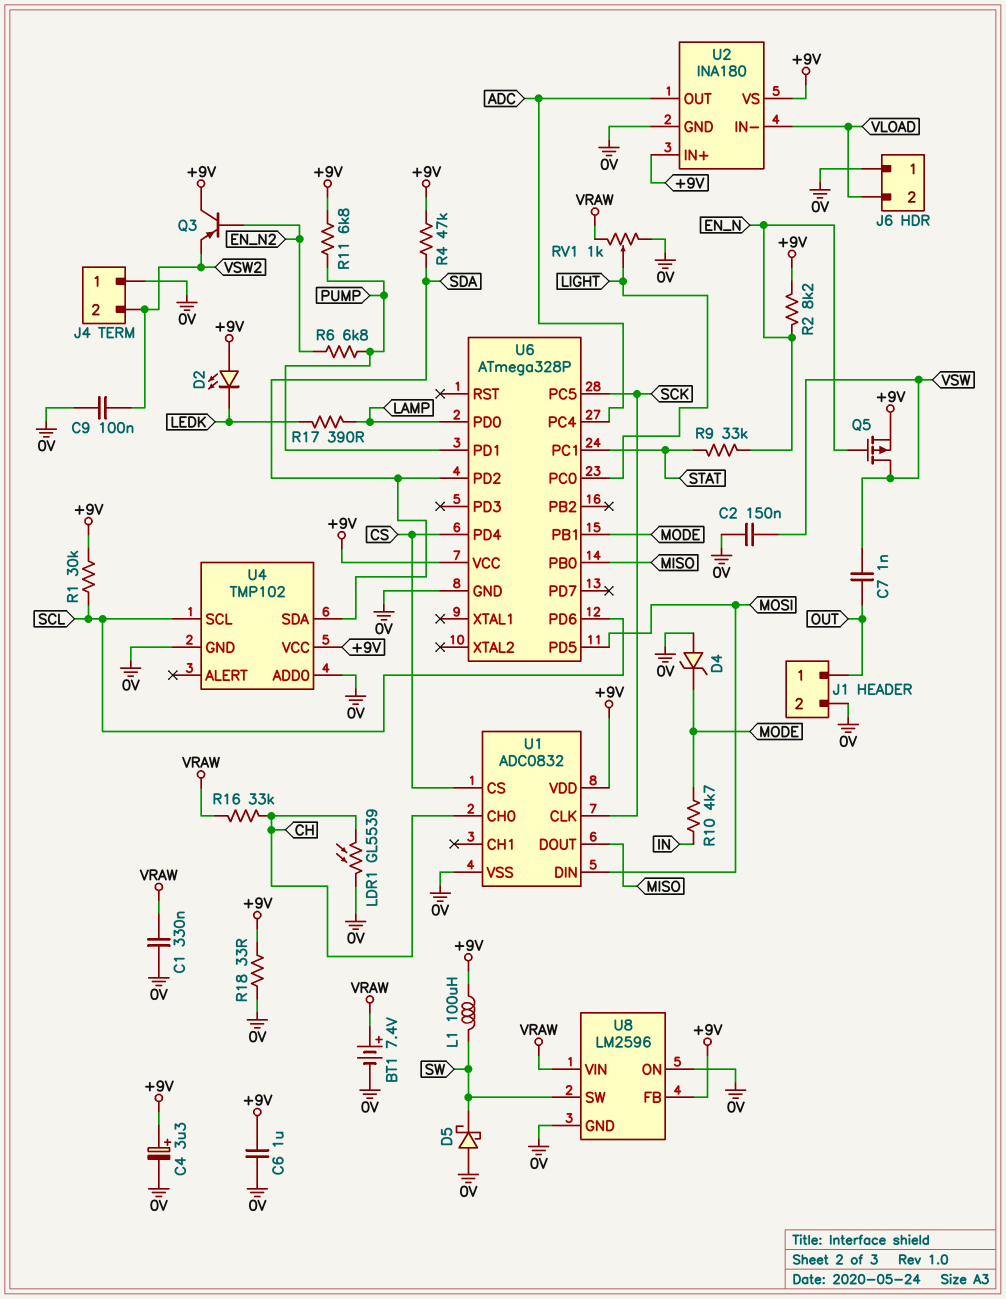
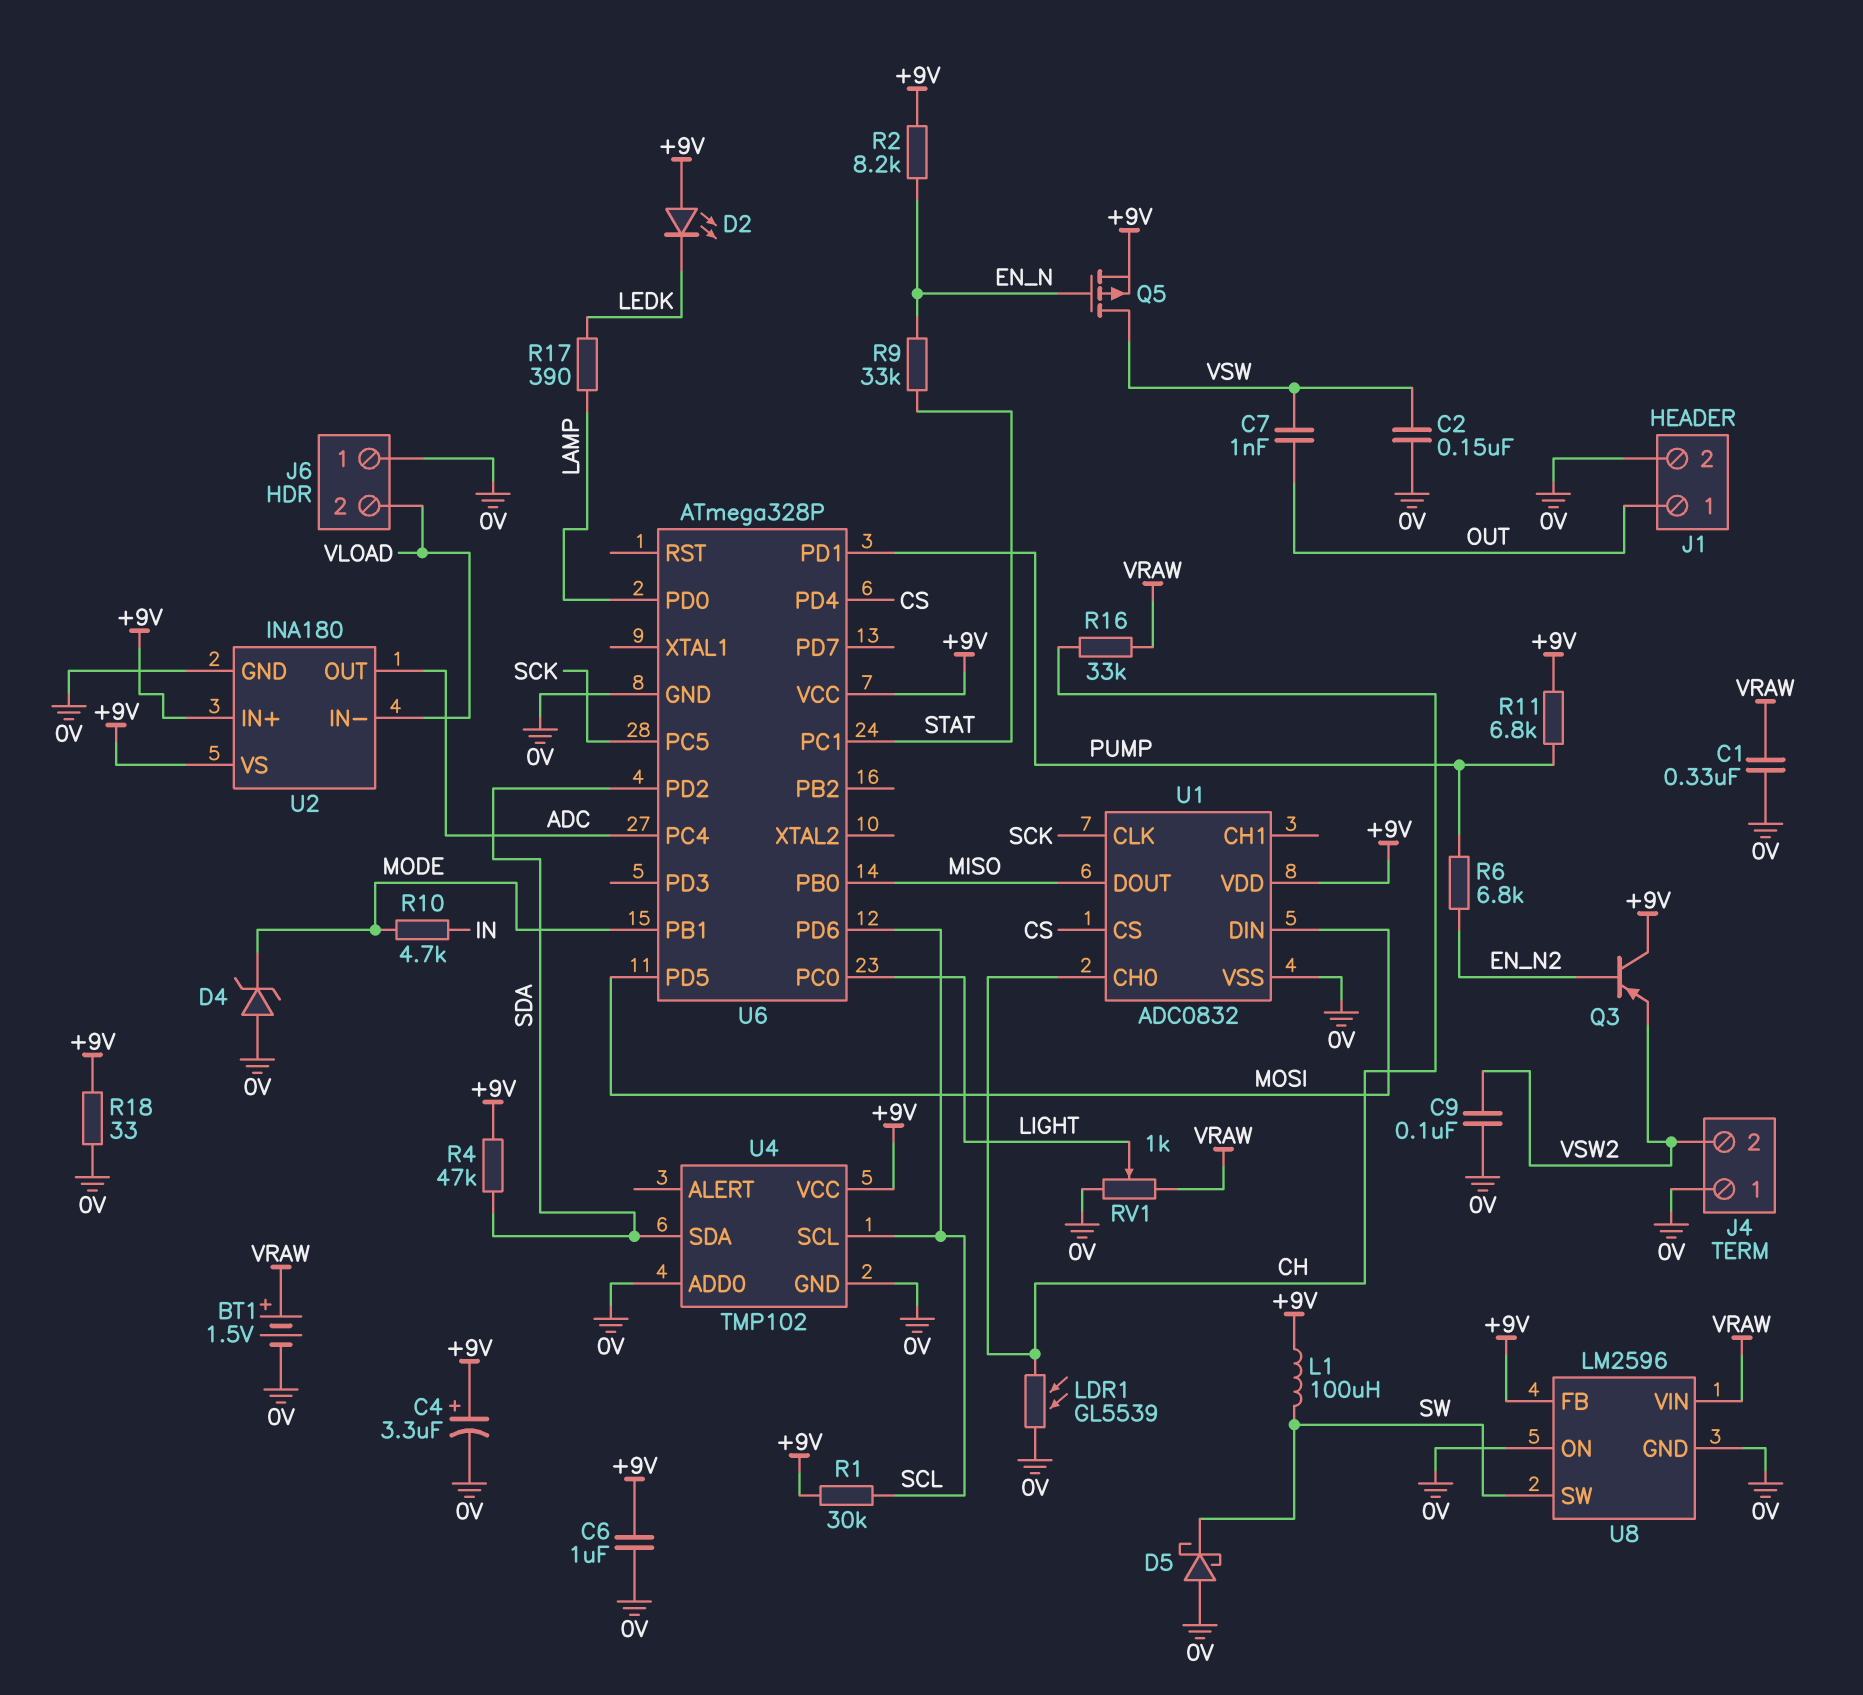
BT1: 7.4V (plus VRAW, minus 0V) -> 1.5V (plus VRAW, minus 0V)

